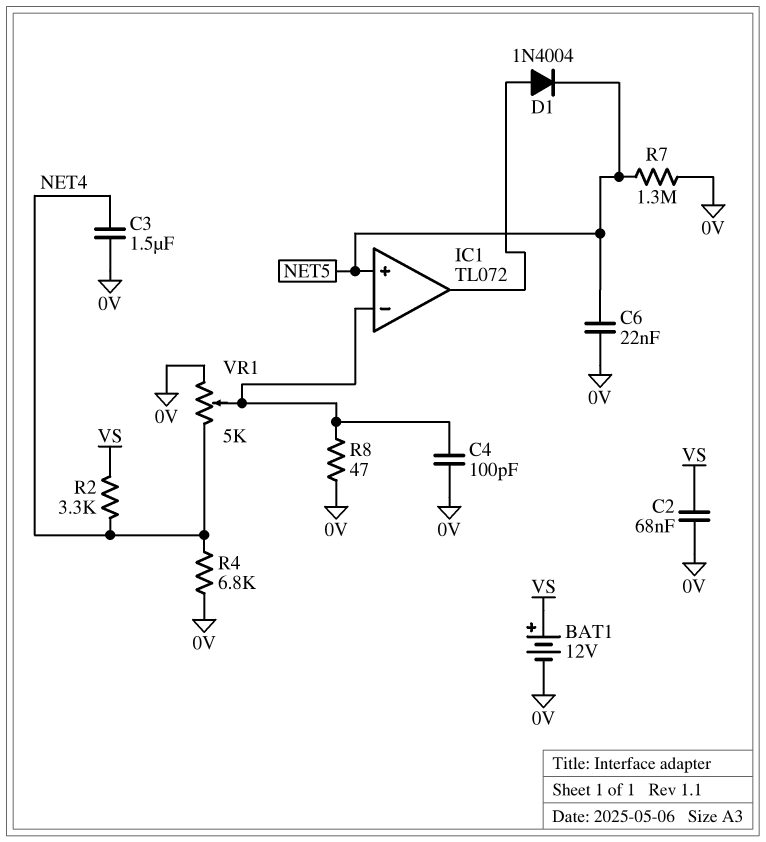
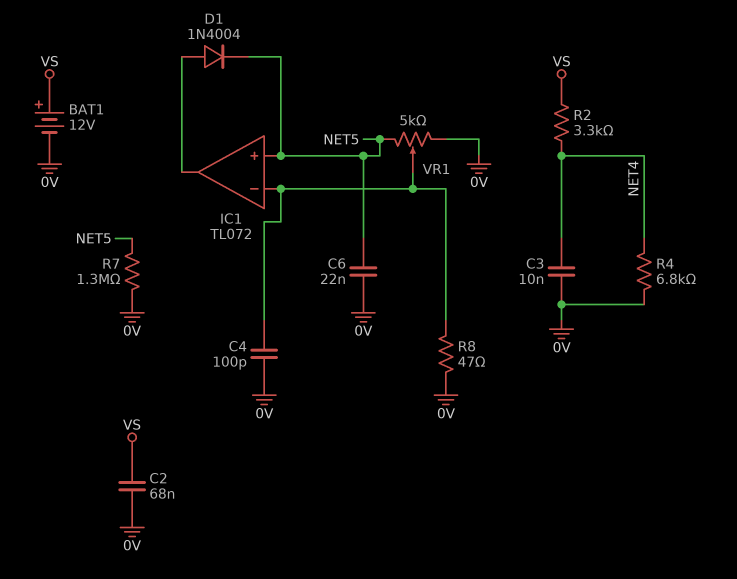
C3: 1.5uF (0V, NET4) -> 10nF (0V, NET4)
VR1: 5k (0V, NET4, wiper IC1/in-) -> 5k (0V, NET5, wiper IC1/in-)

